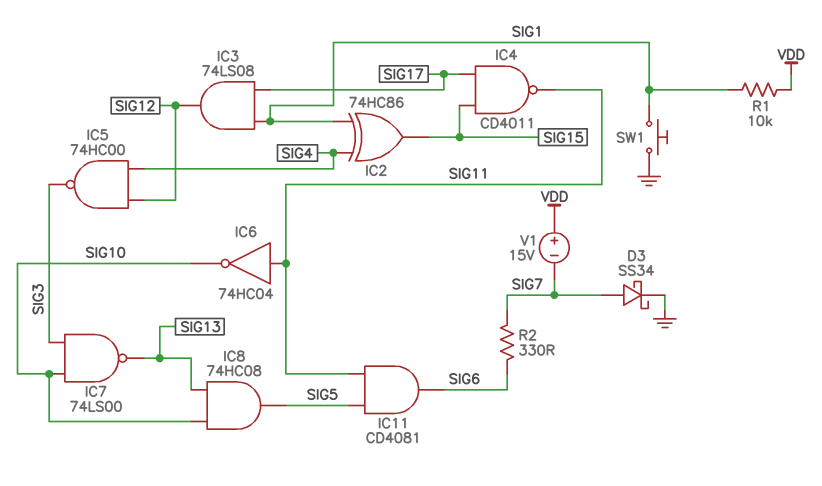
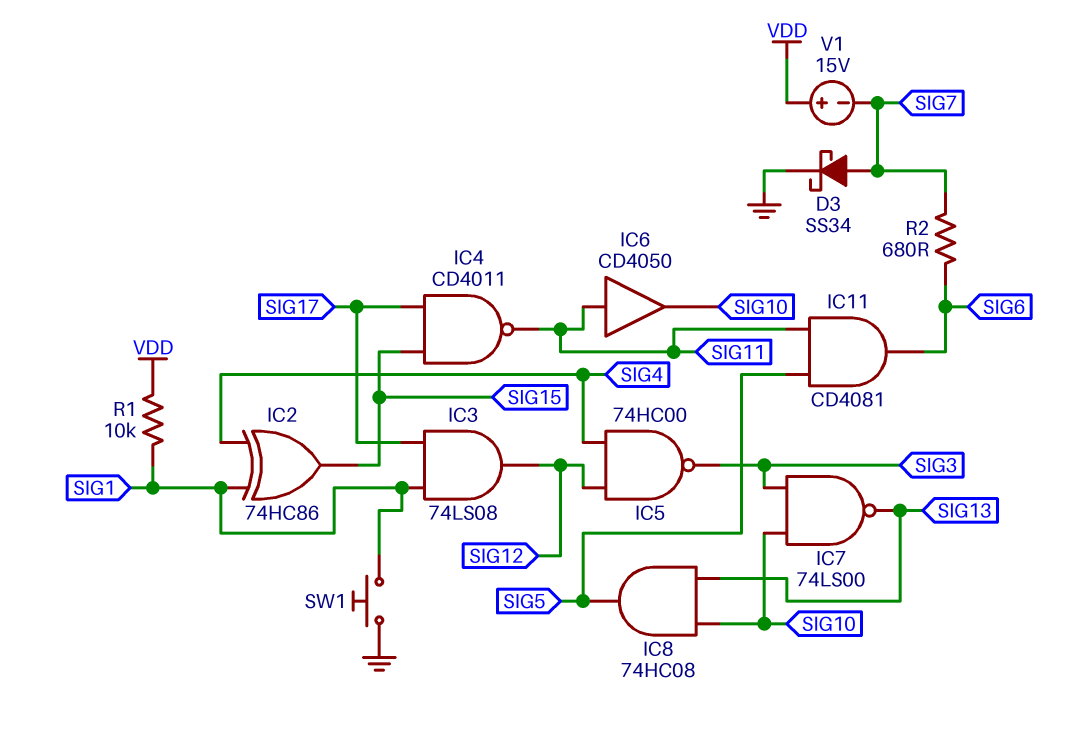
IC6: NOT 74HC04 (in SIG11, out SIG10) -> buffer CD4050 (in SIG11, out SIG10)
R2: 330 (SIG6, SIG7) -> 680 (SIG6, SIG7)

